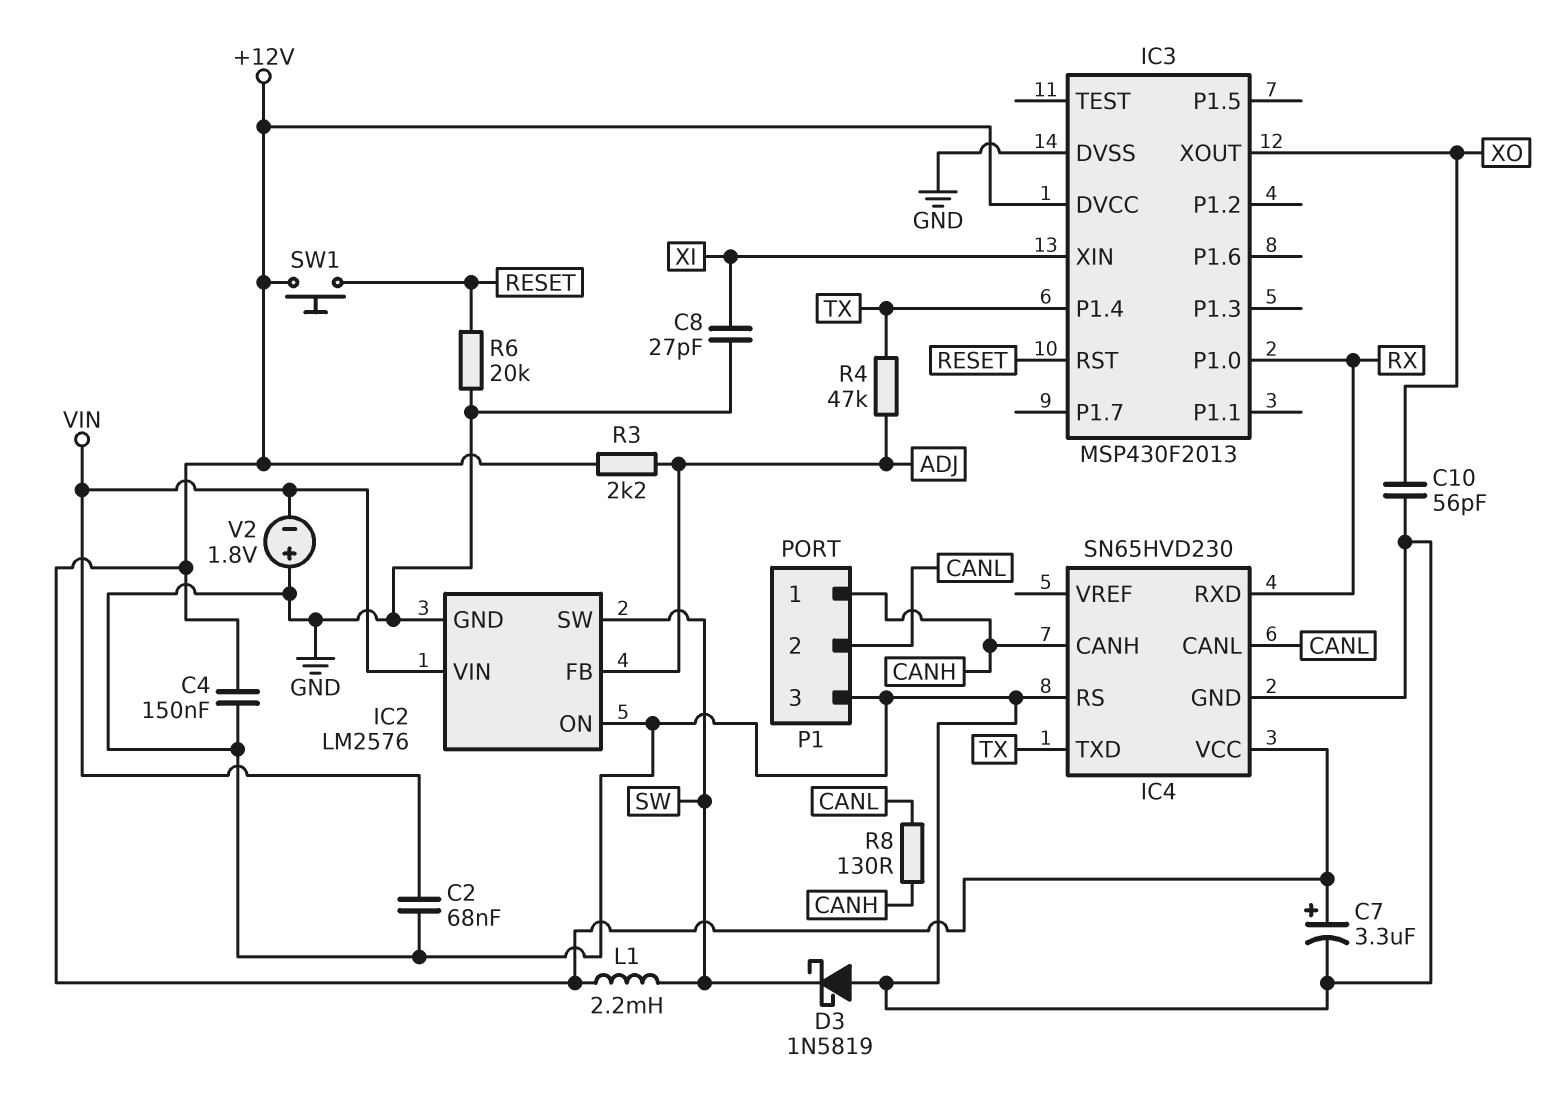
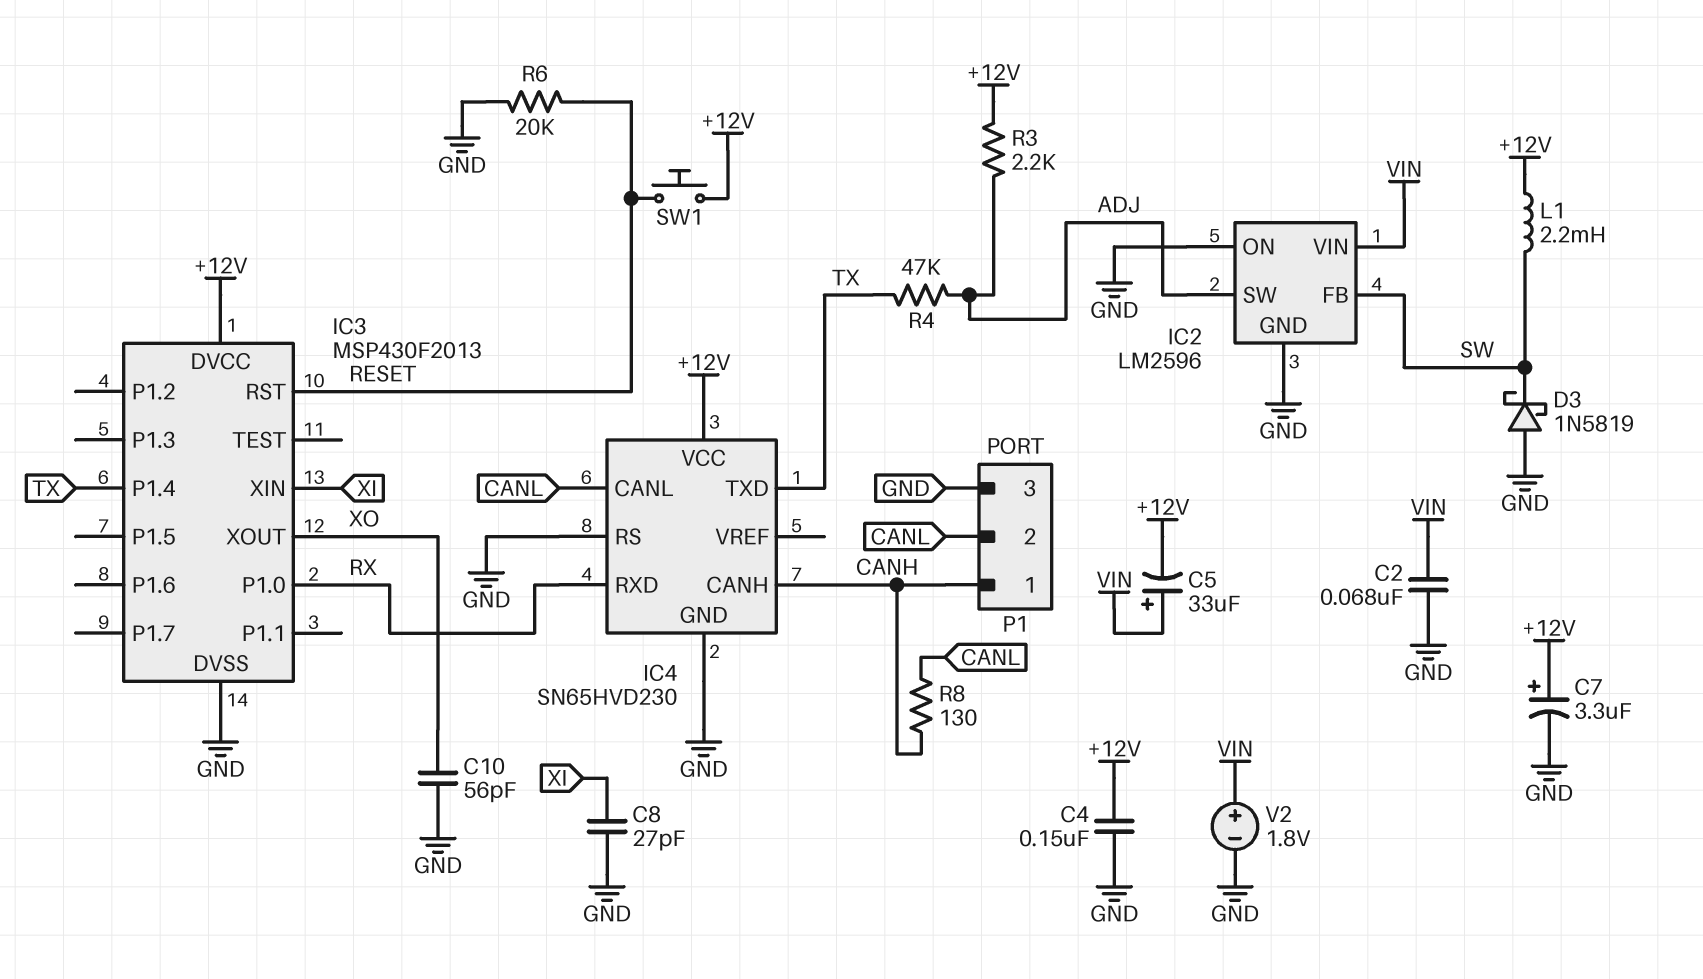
C5: none -> 33uF (plus VIN, minus +12V)
IC2: LM2576 -> LM2596
IC2 pin FB: ADJ -> SW
IC2 pin SW: SW -> ADJ
V2: 1.8V (plus GND, minus VIN) -> 1.8V (plus VIN, minus GND)

